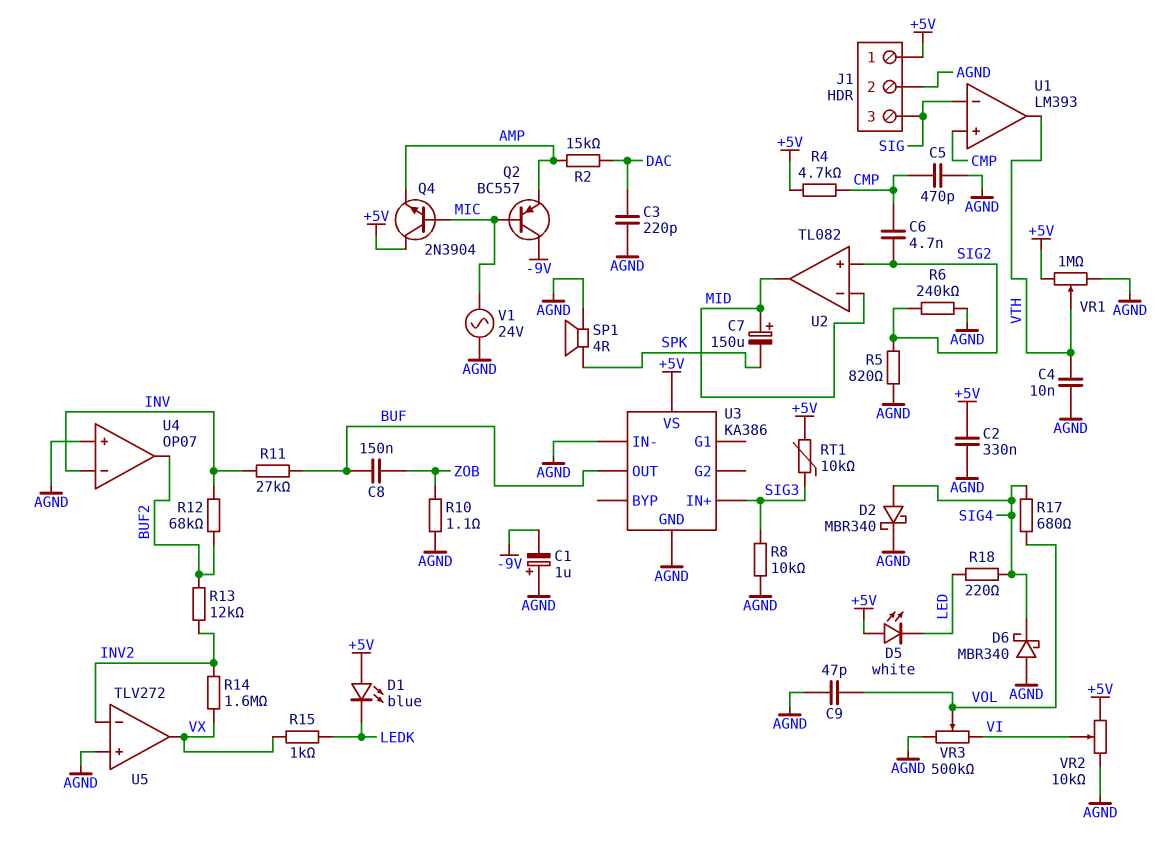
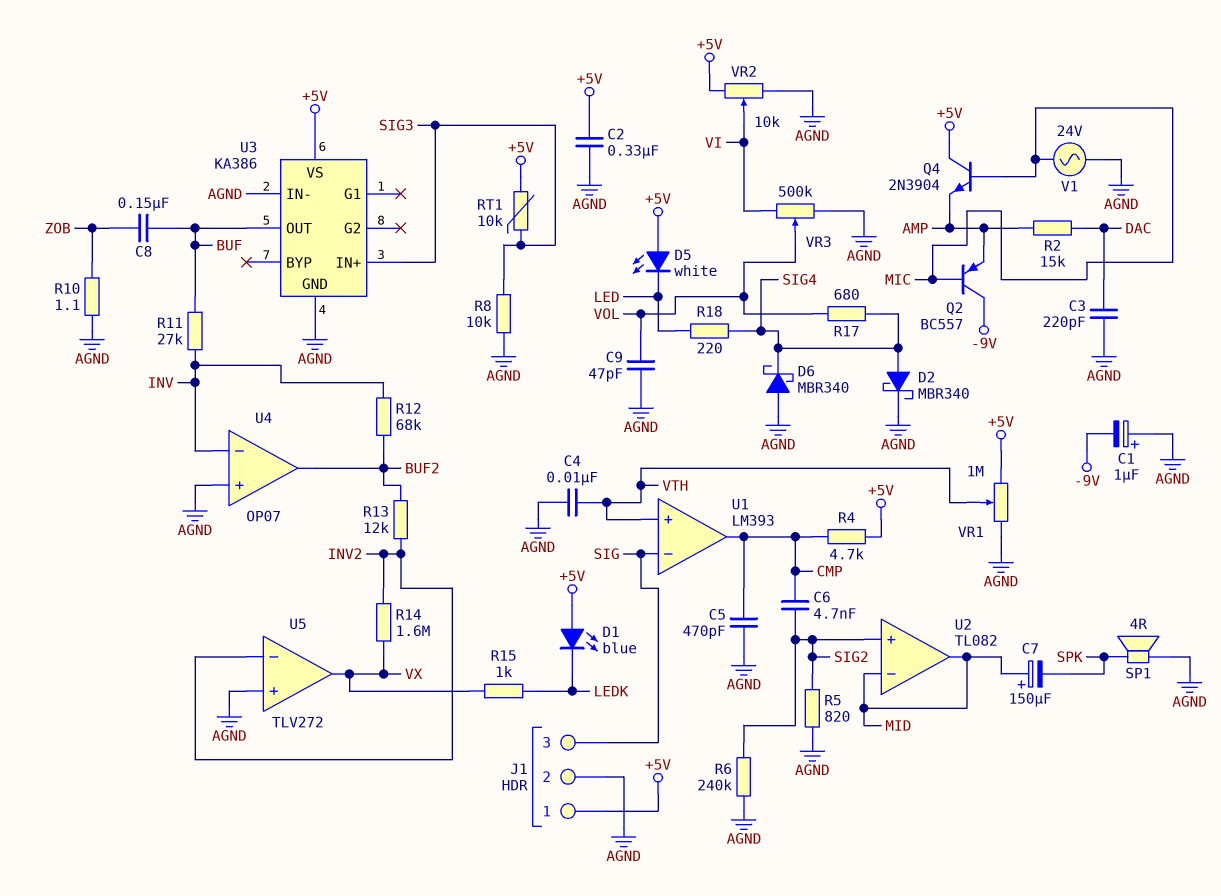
U1 pin in+: CMP -> VTH
U1 pin out: VTH -> CMP

